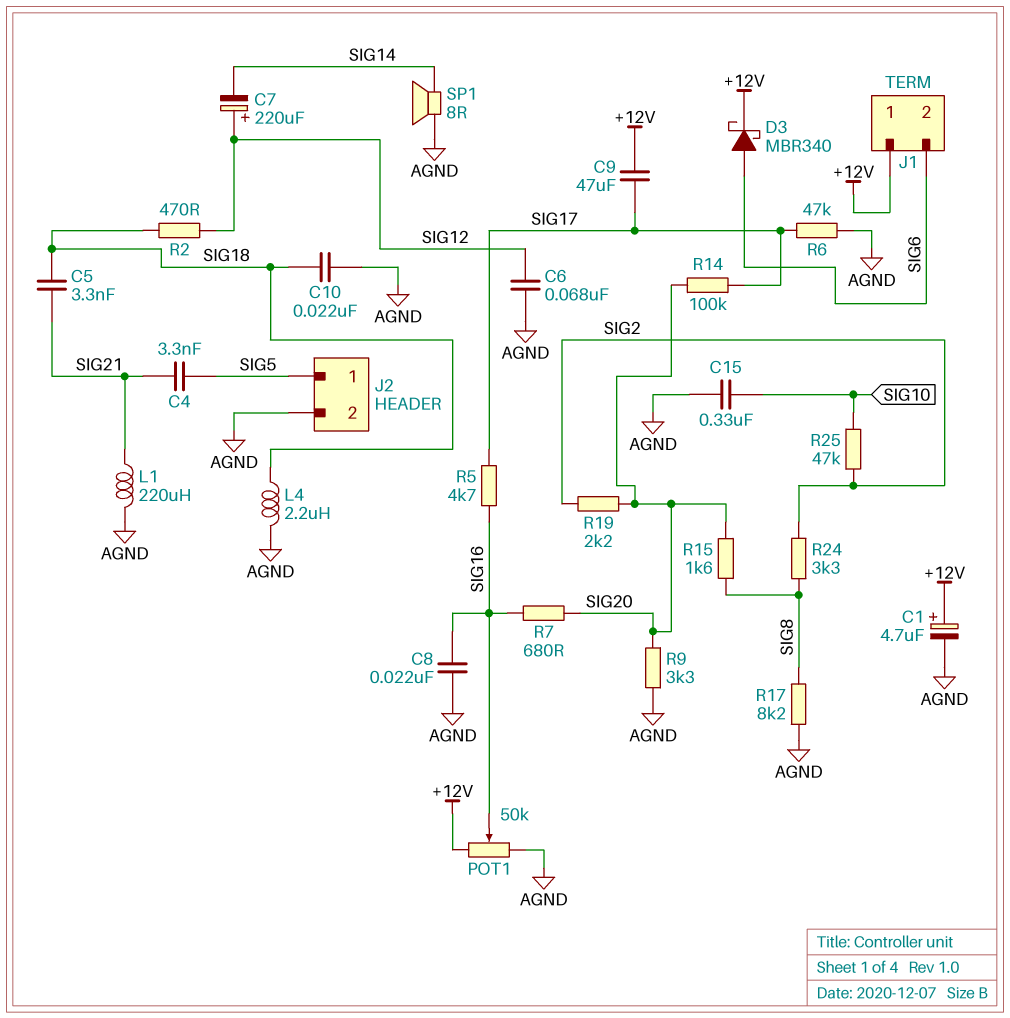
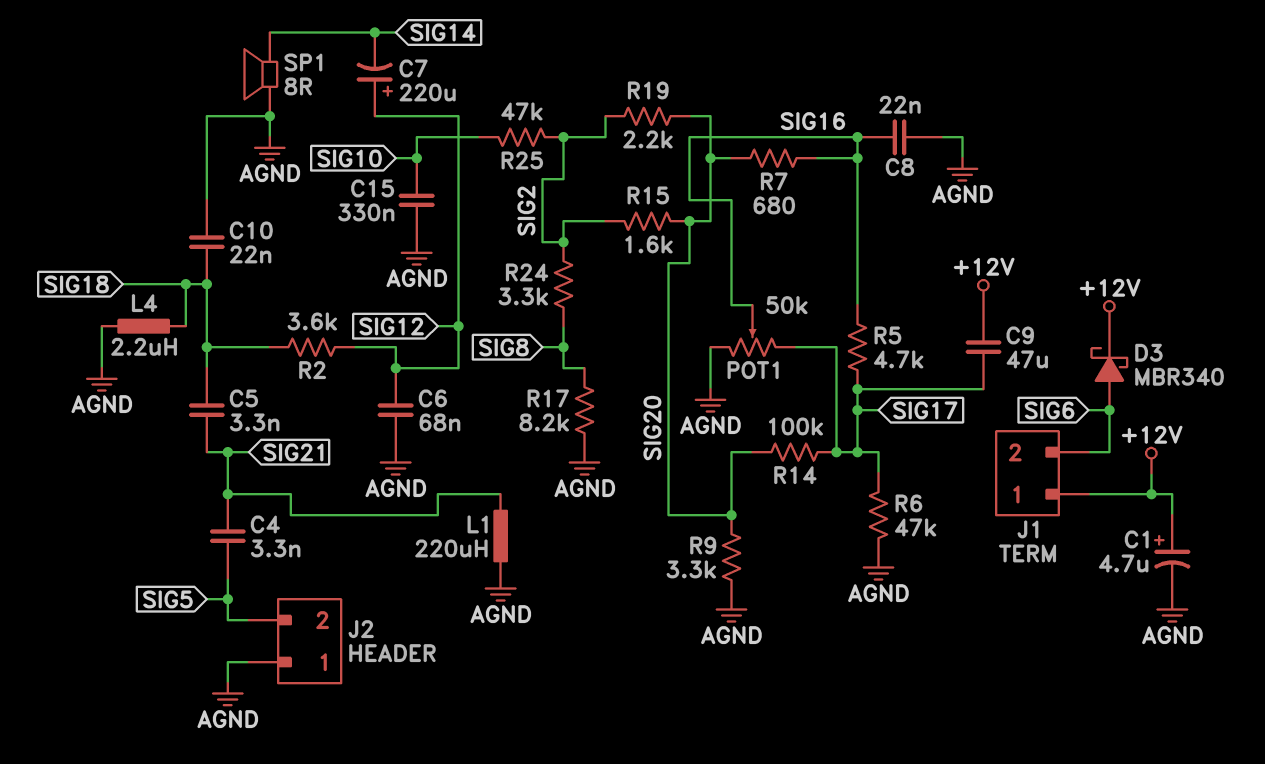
J2 pin 1: SIG5 -> AGND
J2 pin 2: AGND -> SIG5
POT1: 50k (+12V, AGND, wiper SIG16) -> 50k (AGND, SIG17, wiper SIG16)
R2: 470 (SIG12, SIG18) -> 3.6k (SIG12, SIG18)
R15: 1.6k (SIG8, SIG20) -> 1.6k (SIG2, SIG20)

